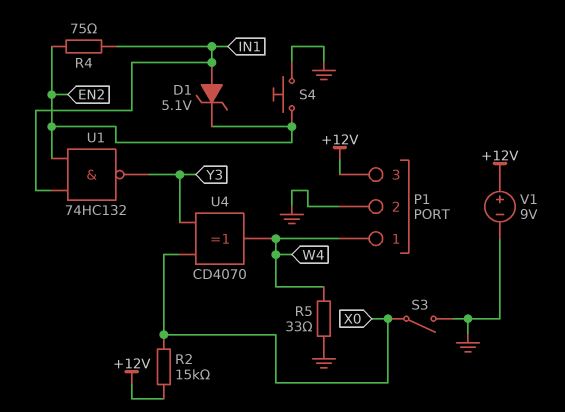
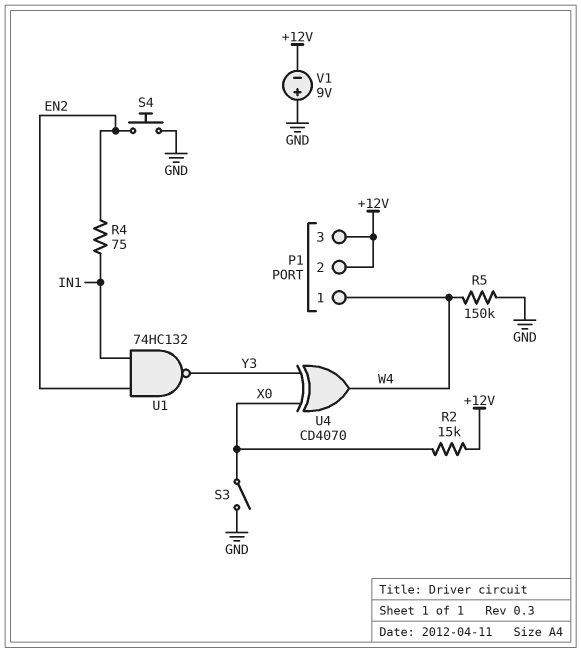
D1: zener 5.1V (A IN1, K EN2) -> none
P1 pin 2: GND -> +12V
R5: 33 (GND, W4) -> 150k (GND, W4)
V1: 9V (plus +12V, minus GND) -> 9V (plus GND, minus +12V)

